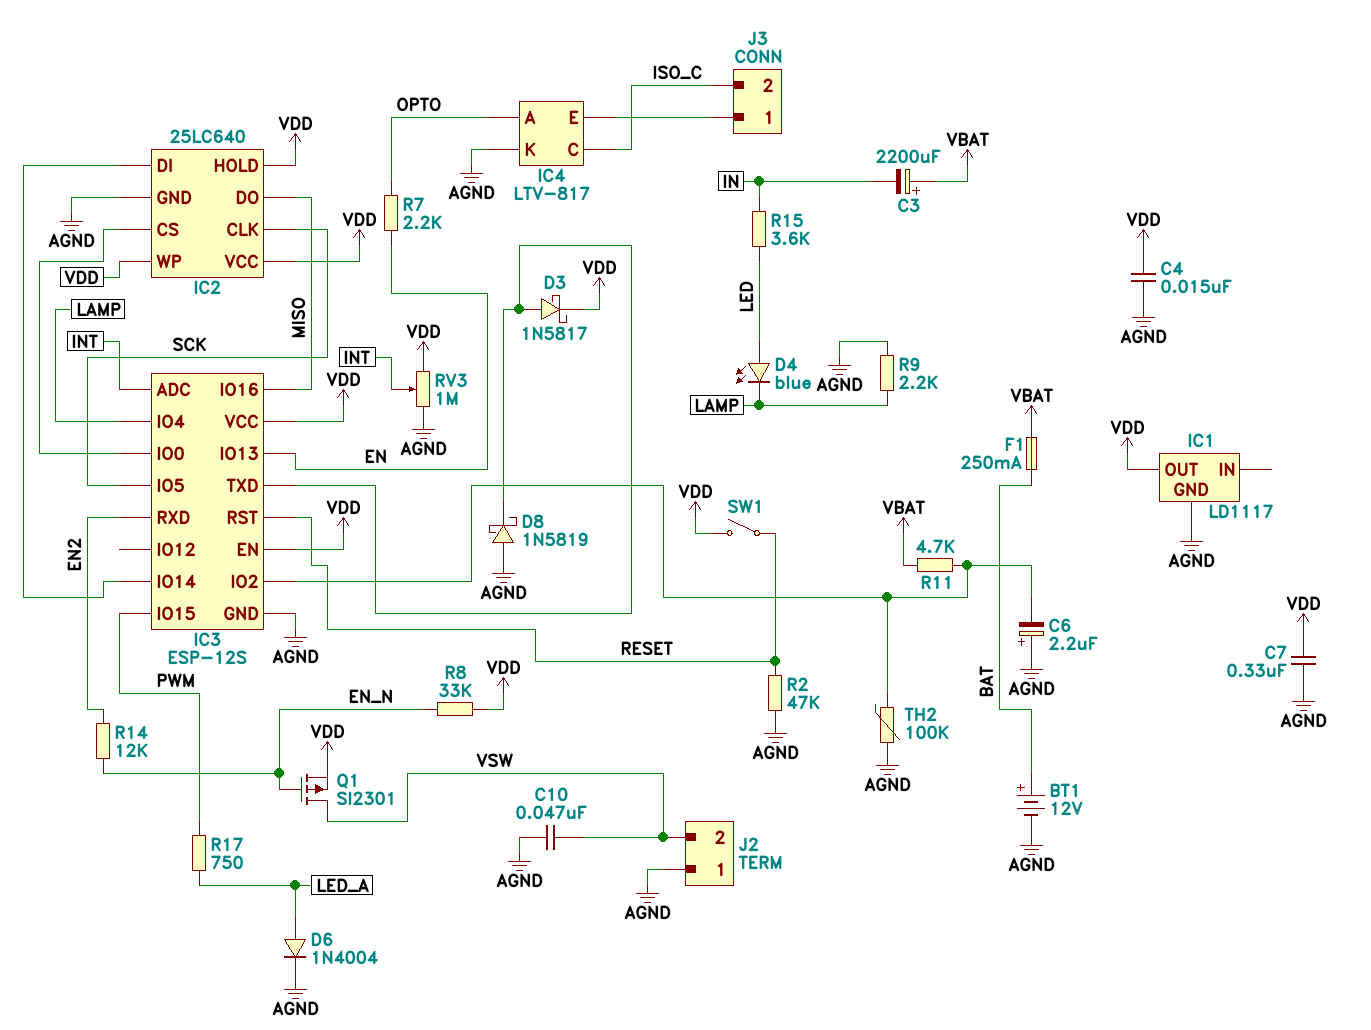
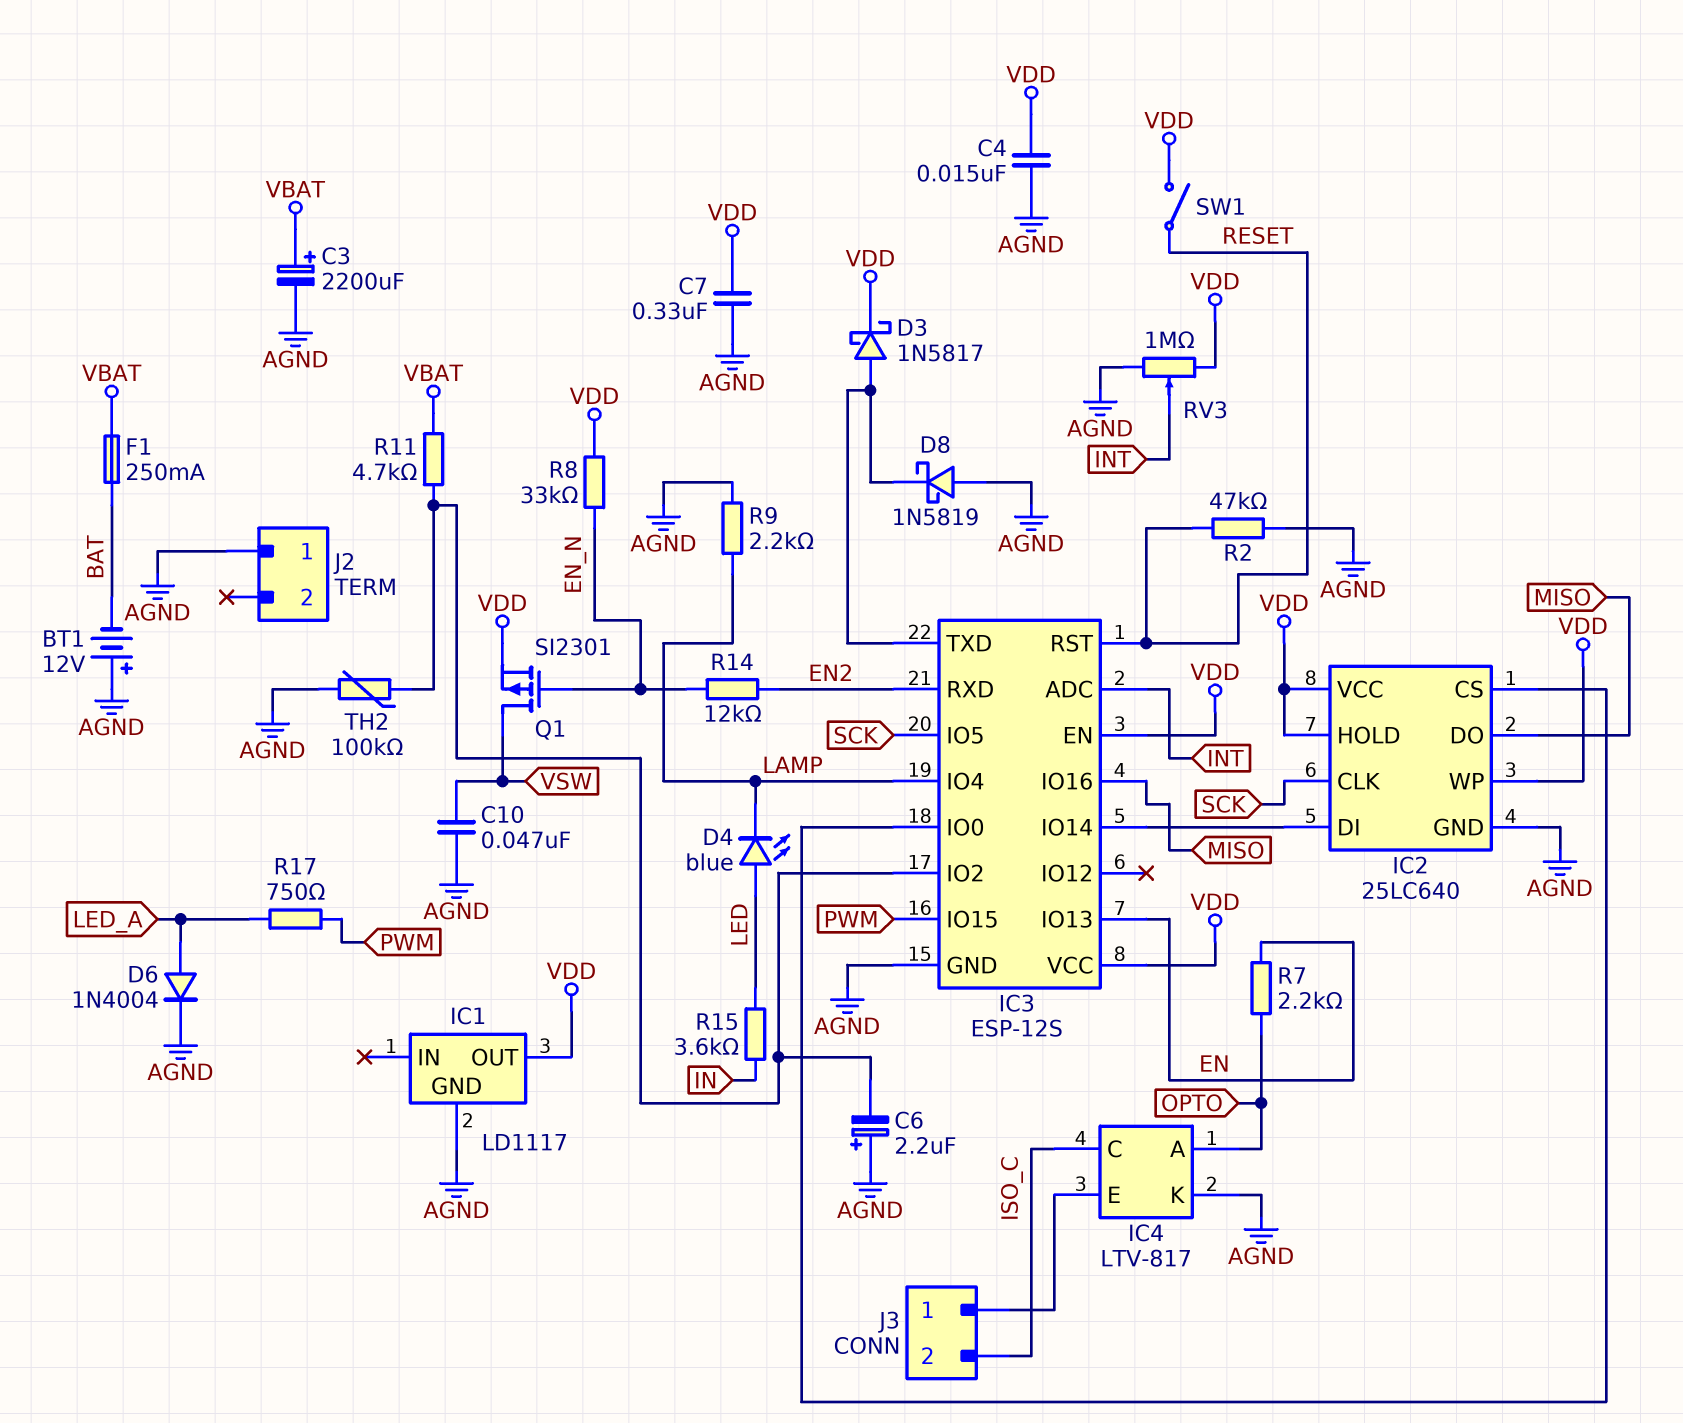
BT1: 12V (plus BAT, minus AGND) -> 12V (plus AGND, minus BAT)
C3: 2200uF (plus VBAT, minus IN) -> 2200uF (plus VBAT, minus AGND)
J2 pin 2: VSW -> none

